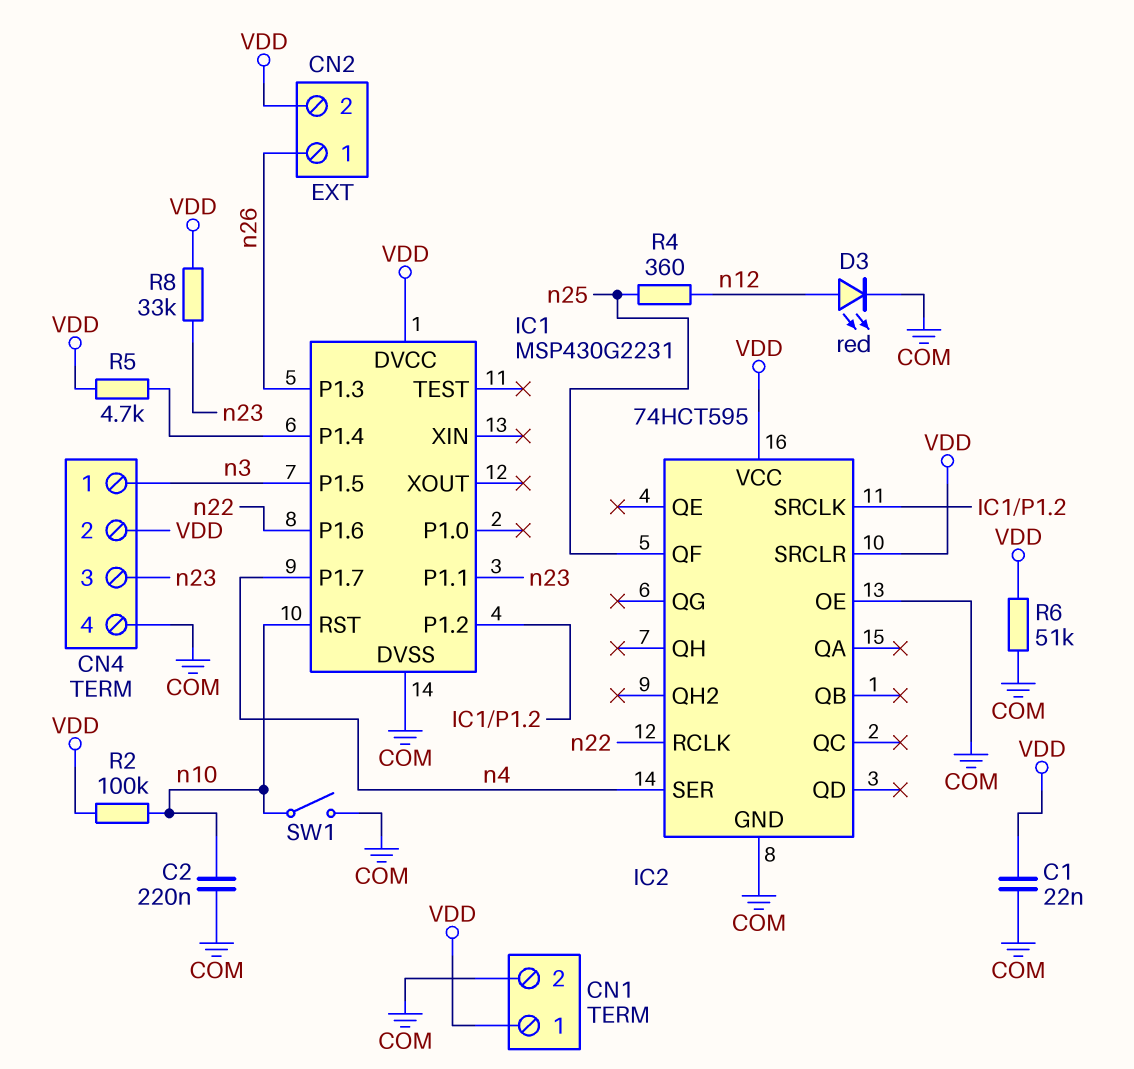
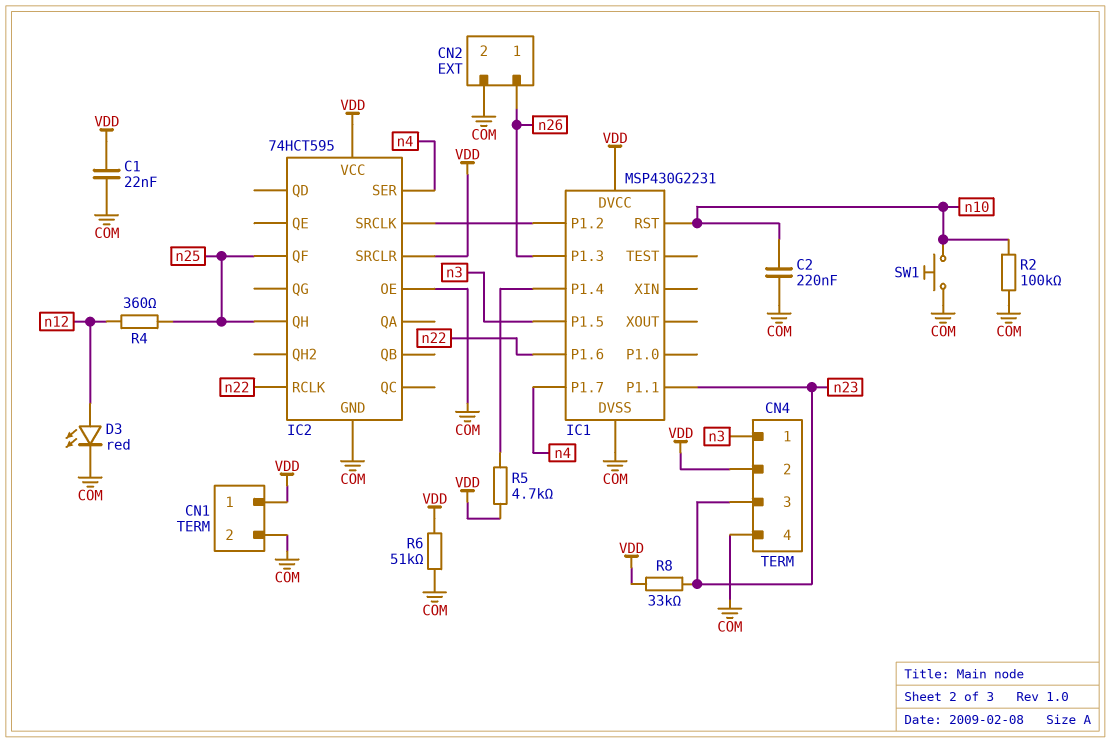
CN2 pin 2: VDD -> COM
IC2 pin QH: none -> n25
R2: 100k (VDD, n10) -> 100k (COM, n10)
SW1: switch (COM, n10) -> button (COM, n10)

